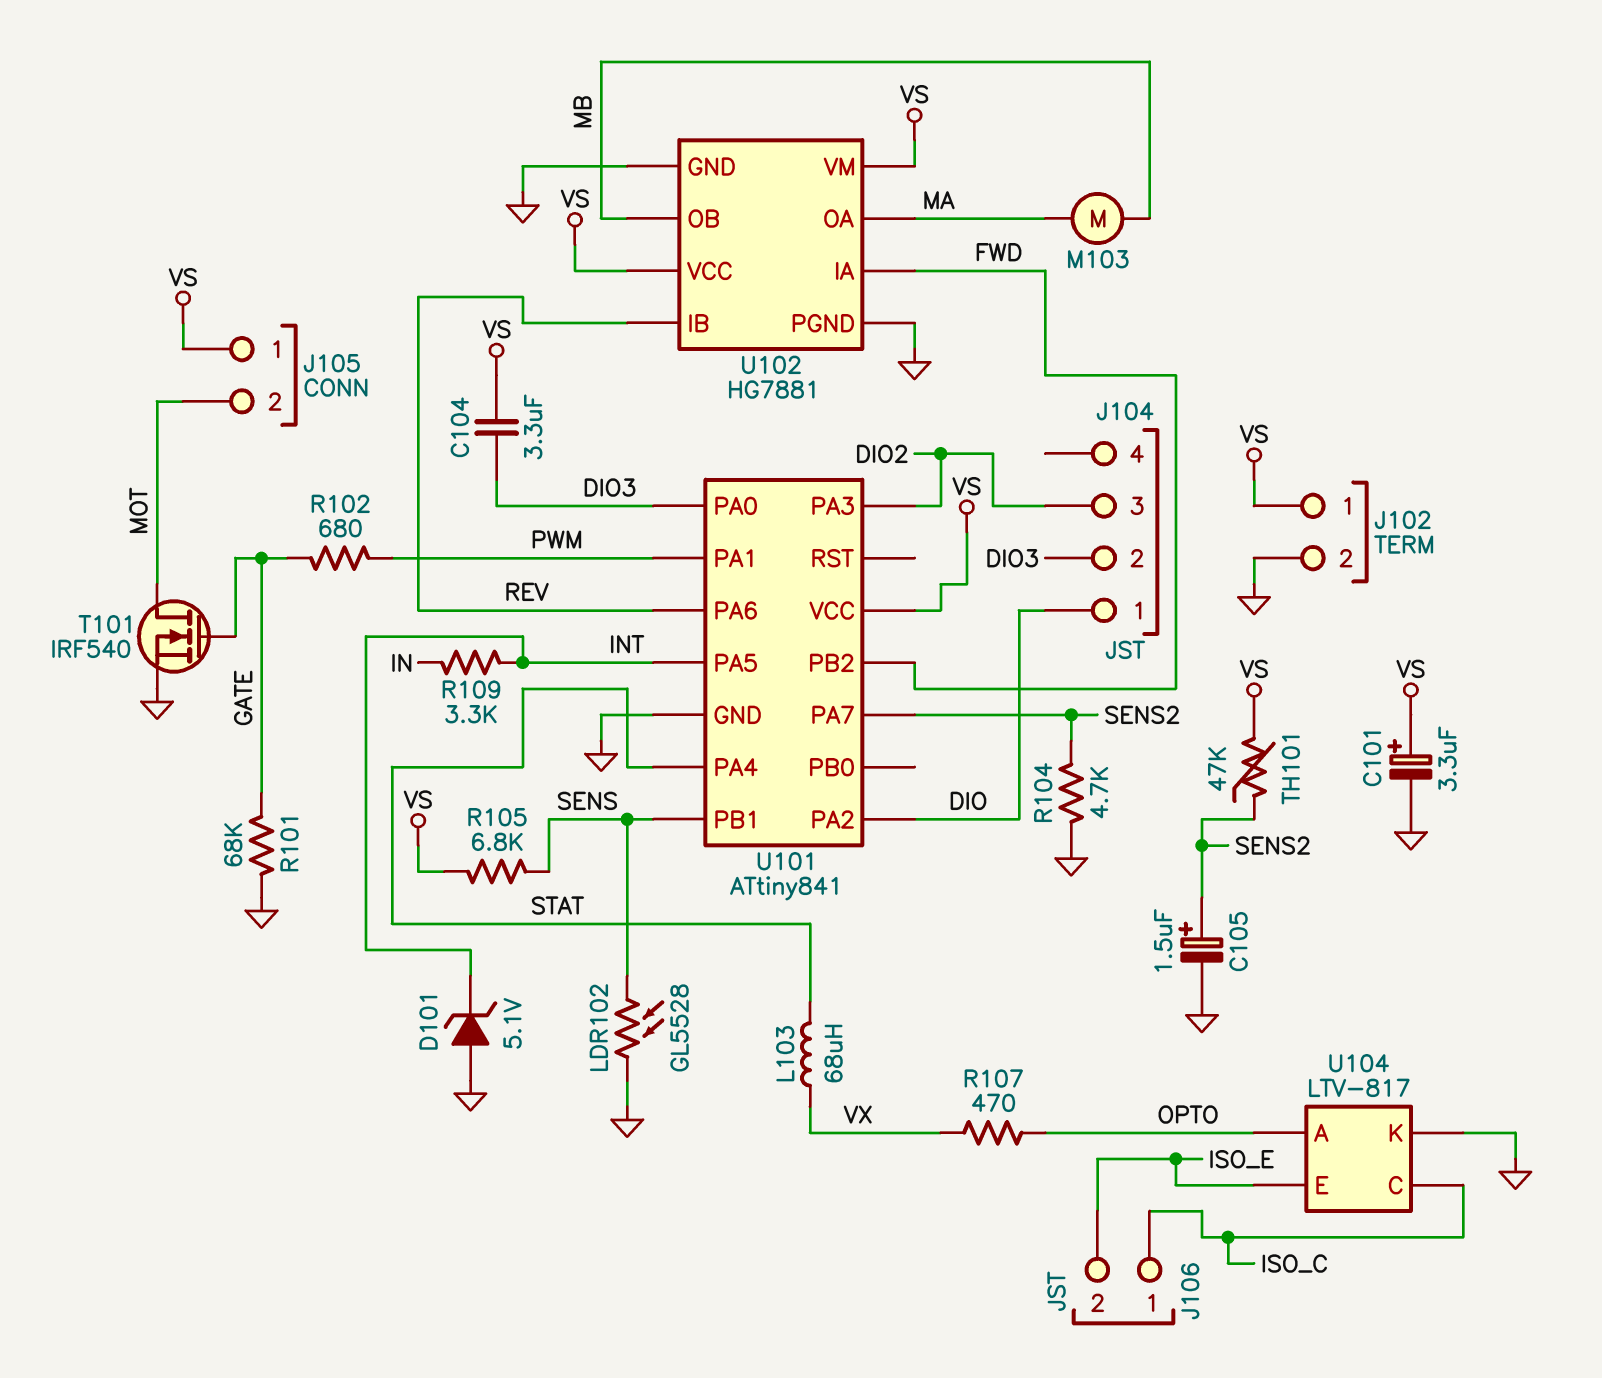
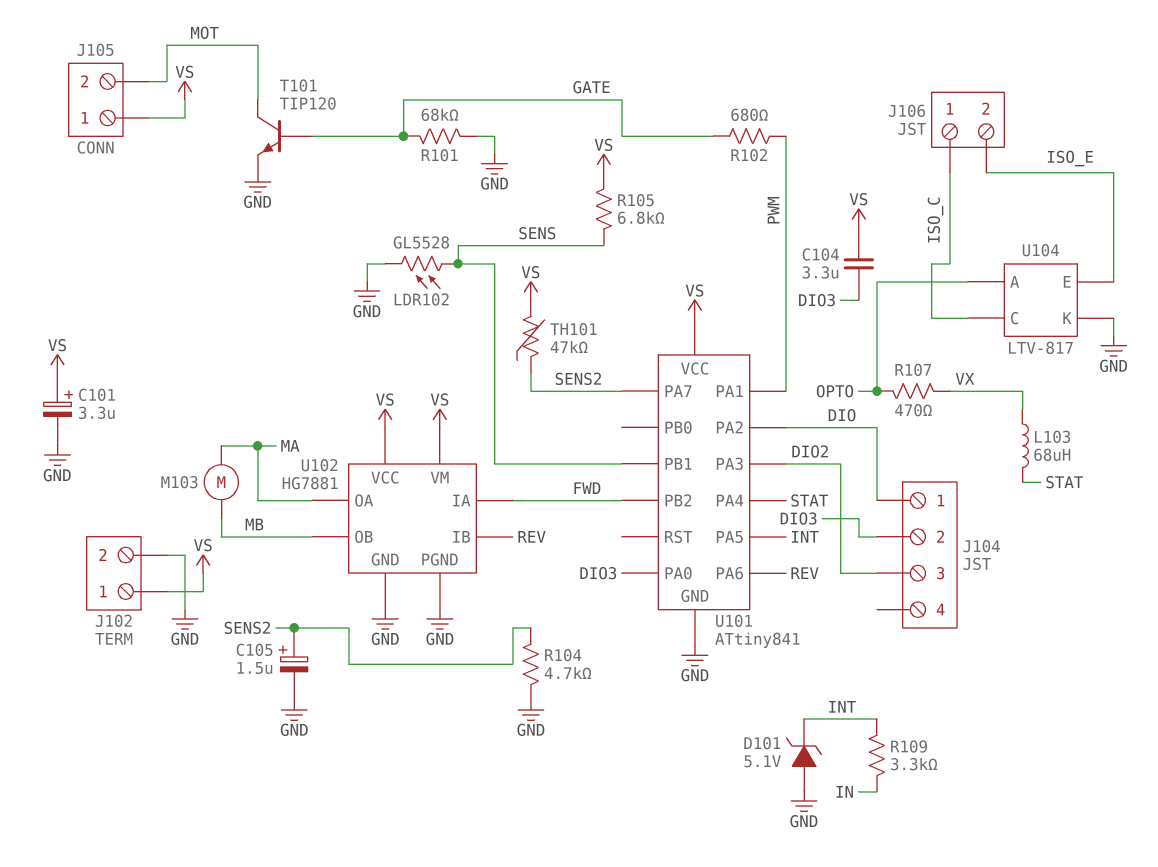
T101: NMOS IRF540 (G GATE, D MOT, S GND) -> NPN TIP120 (B GATE, C MOT, E GND)

